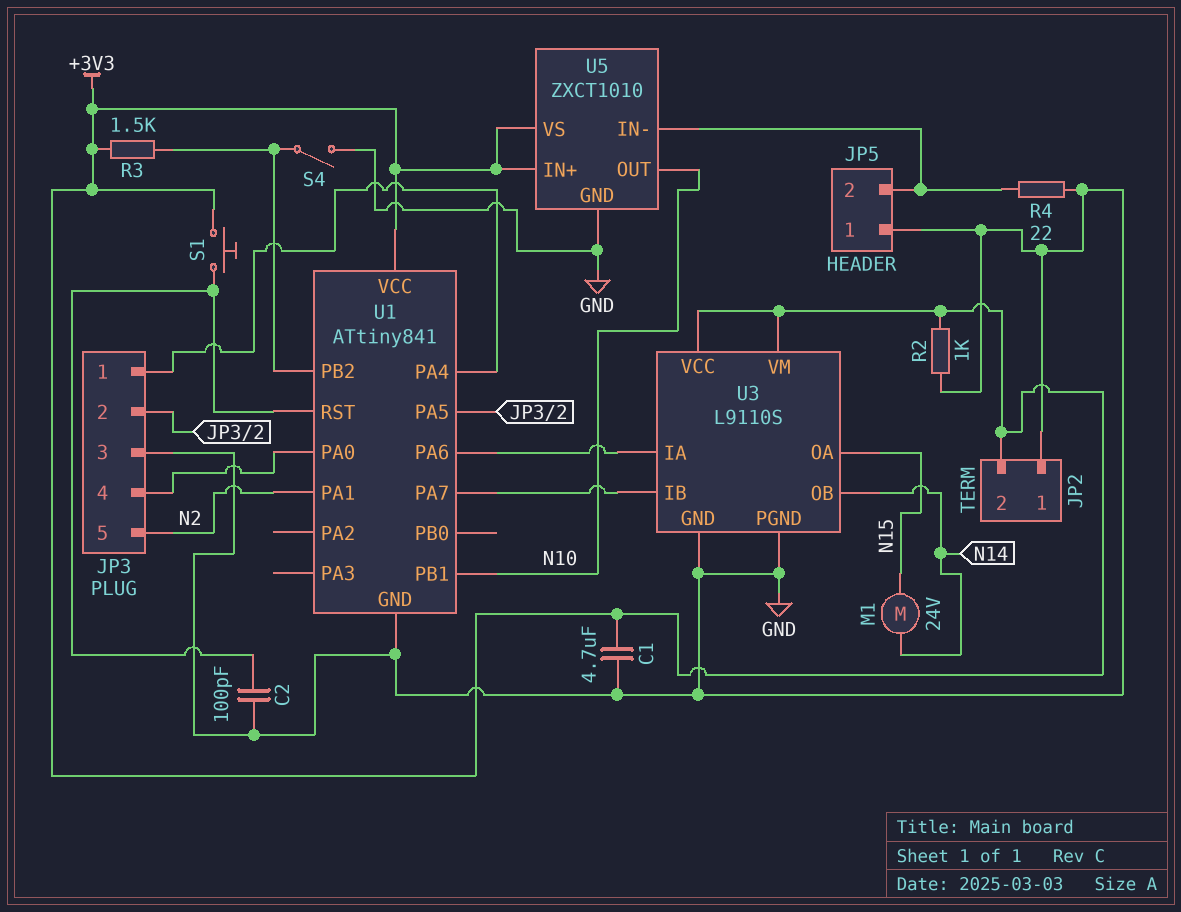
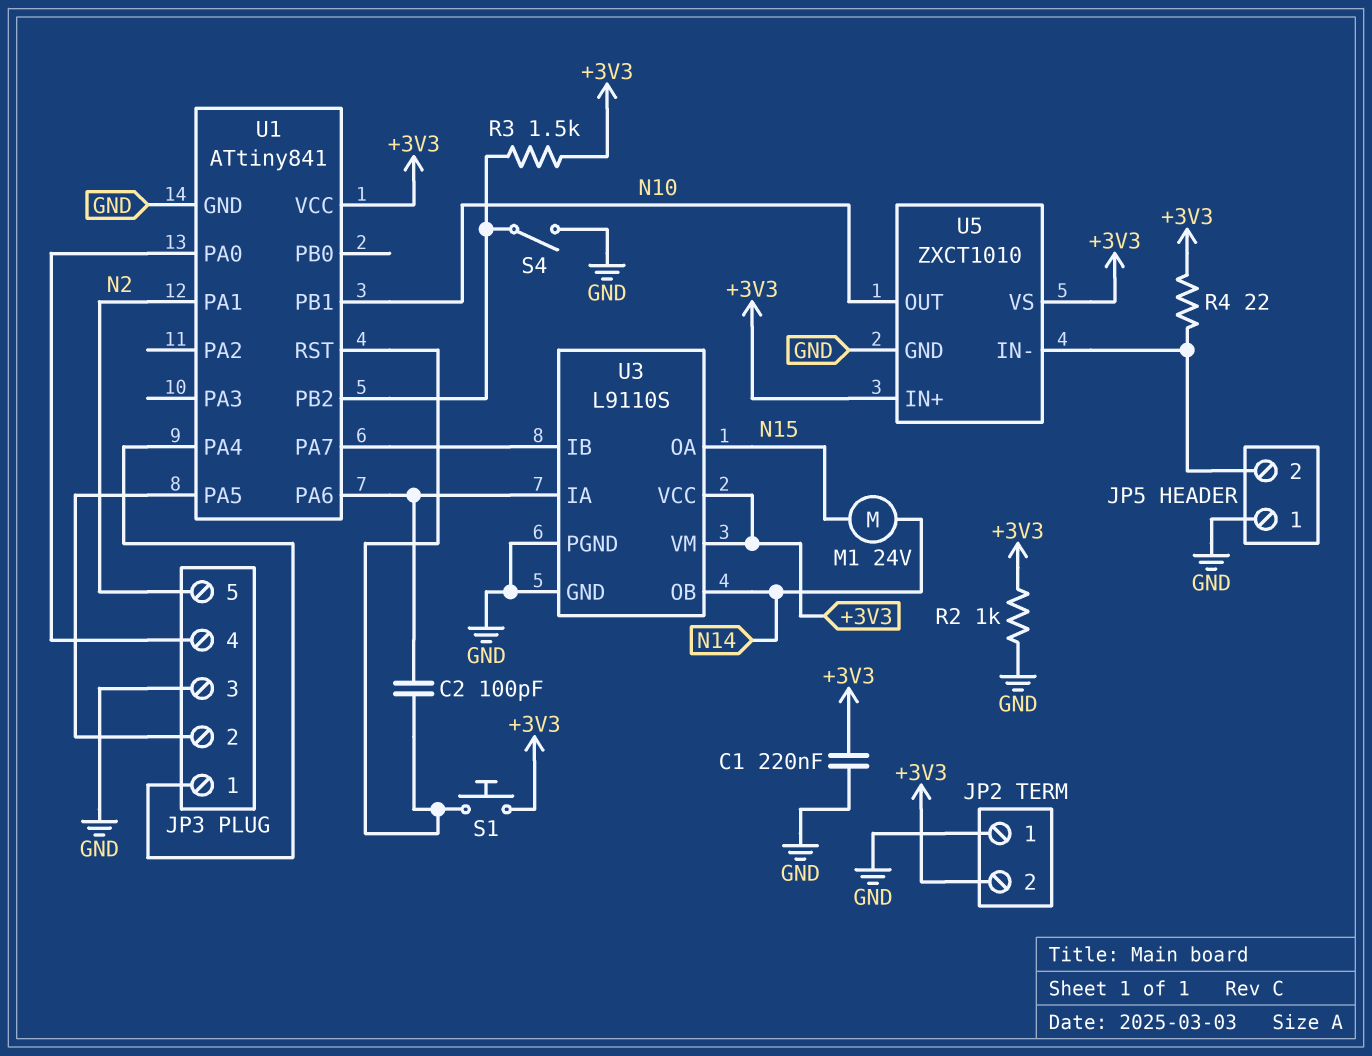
C1: 4.7uF (+3V3, GND) -> 220nF (+3V3, GND)
C2: 100pF (GND, U1/RST) -> 100pF (U1/PA6, U1/RST)
R4: 22 (GND, JP5/2) -> 22 (+3V3, JP5/2)

